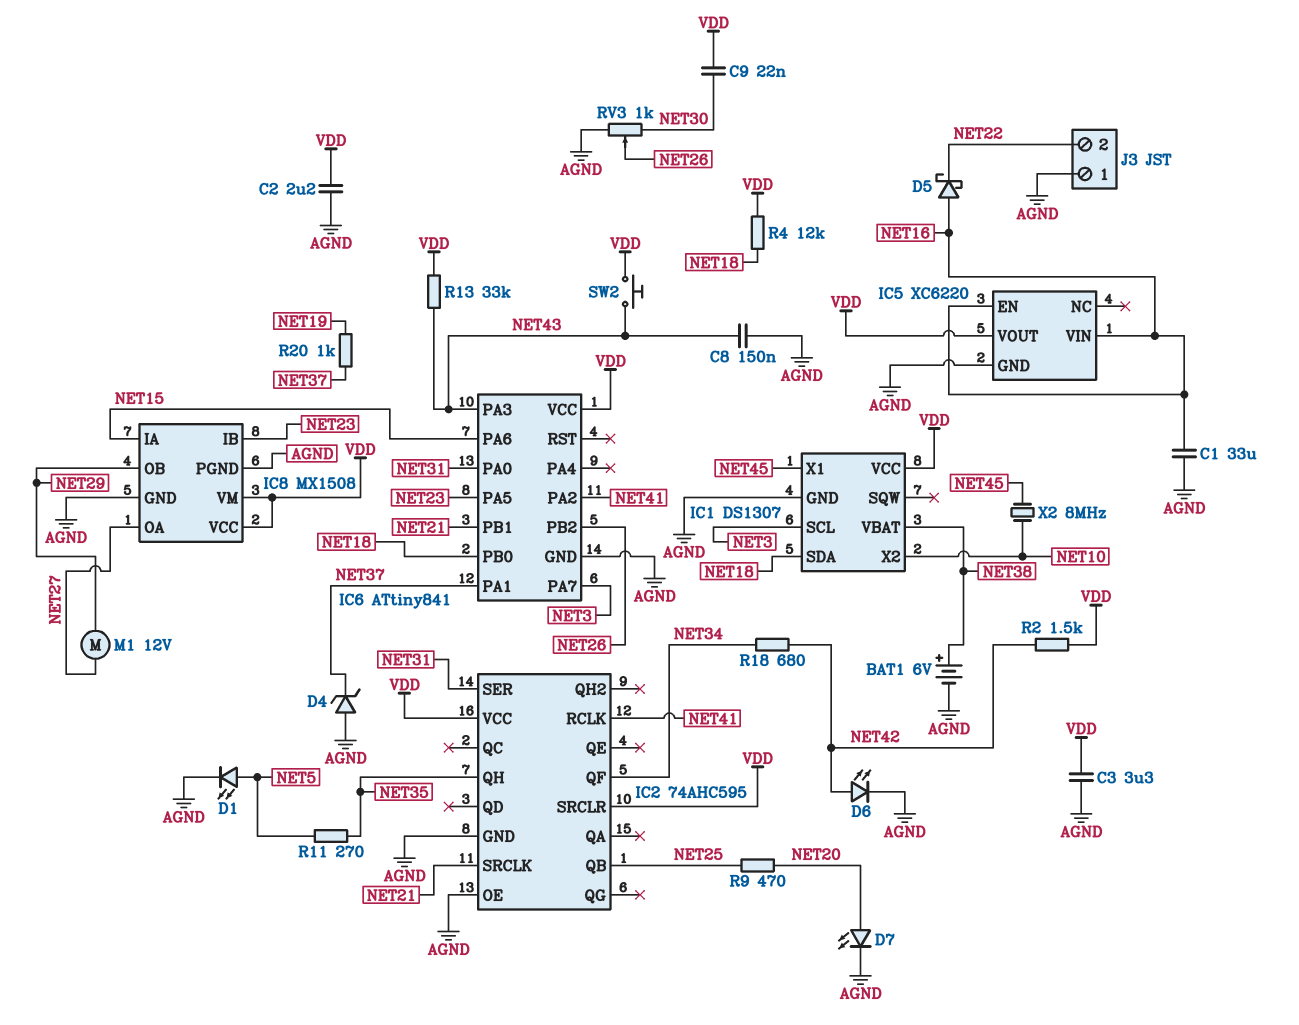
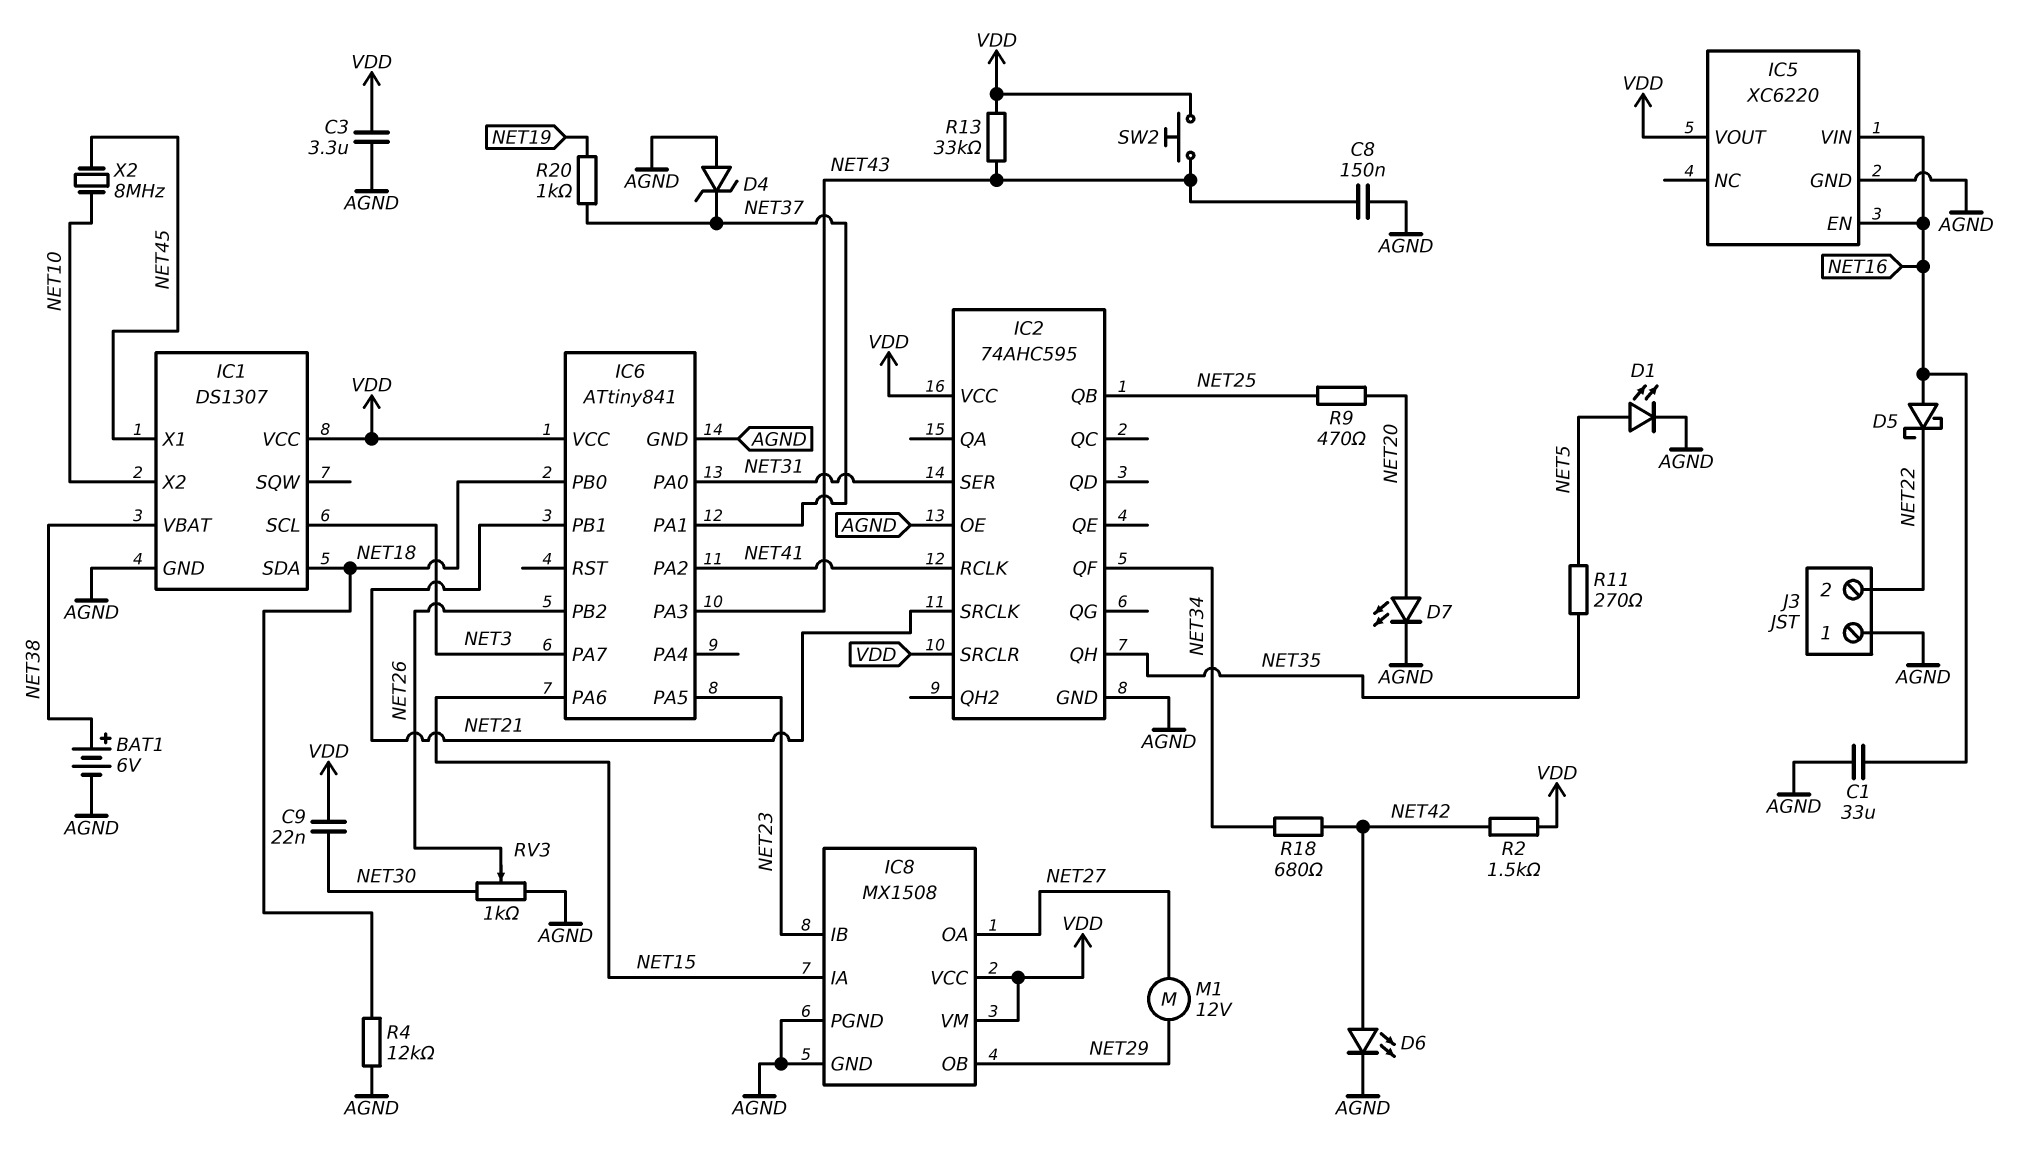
C2: 2.2uF (AGND, VDD) -> none
R4: 12k (NET18, VDD) -> 12k (AGND, NET18)

